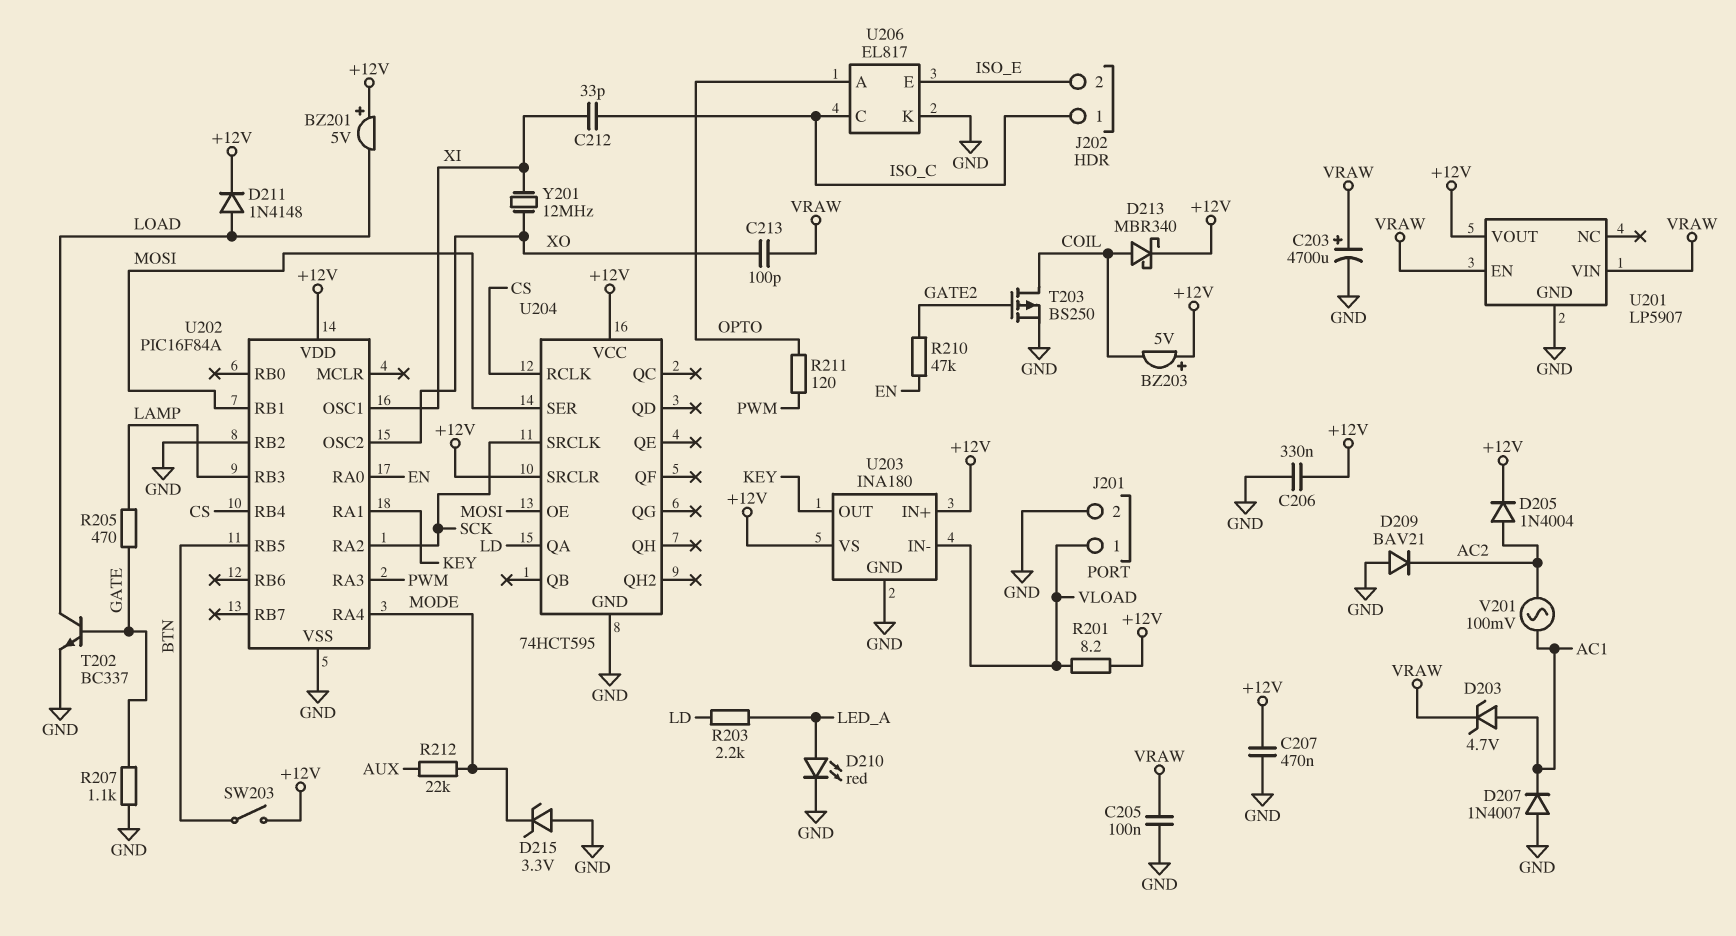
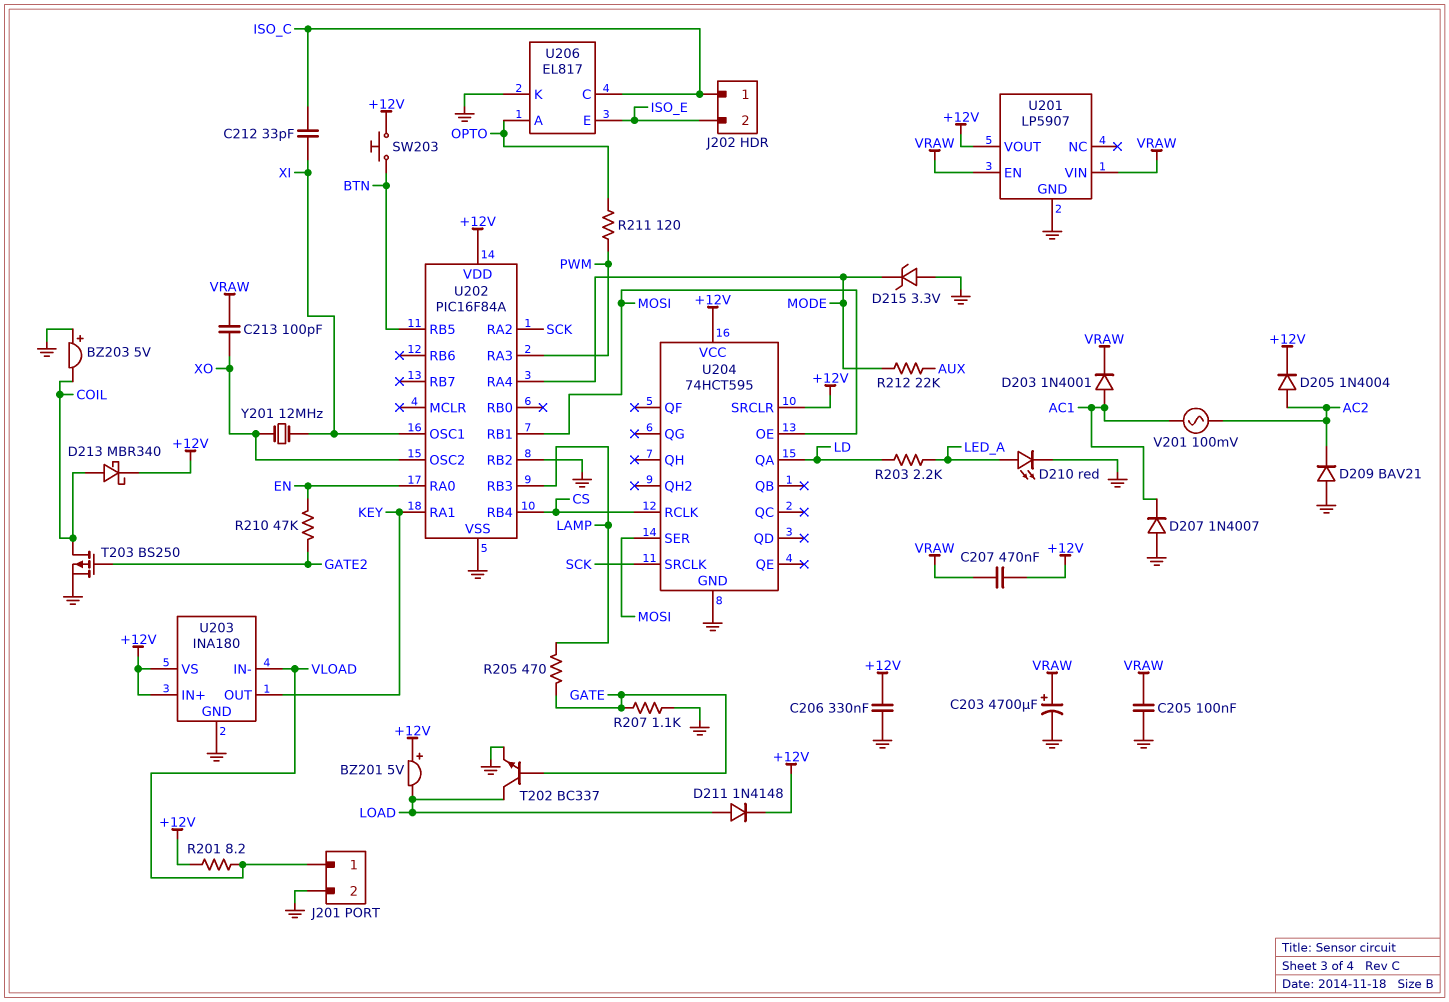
BZ203: buzzer 5V (plus +12V, minus COIL) -> buzzer 5V (plus GND, minus COIL)
C207: 470nF (+12V, GND) -> 470nF (+12V, VRAW)
D203: zener 4.7V (A AC1, K VRAW) -> diode 1N4001 (A AC1, K VRAW)
SW203: switch (+12V, BTN) -> button (+12V, BTN)

